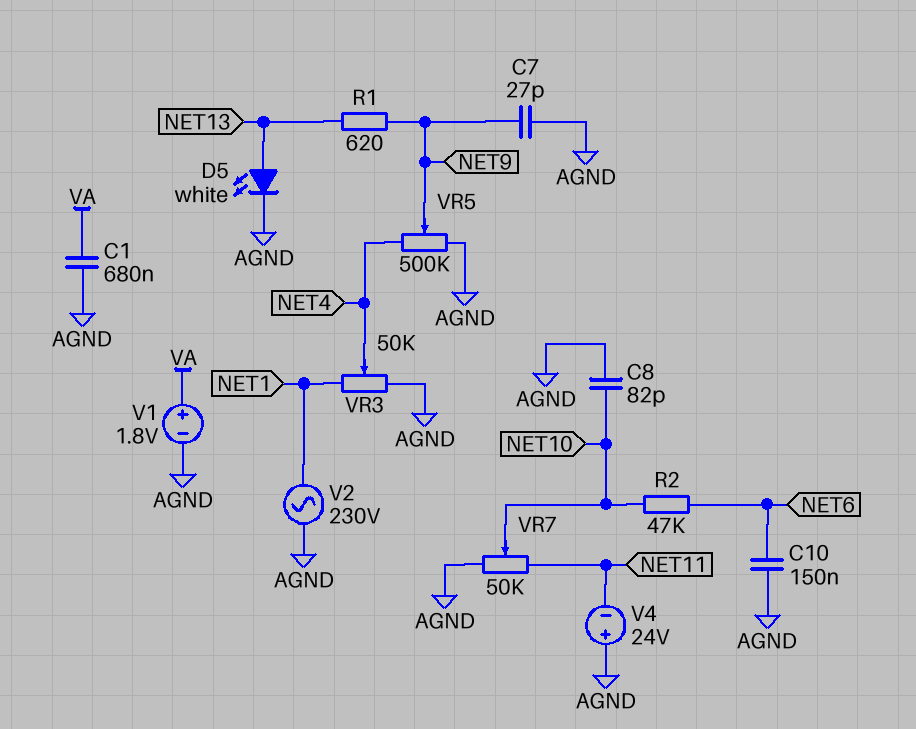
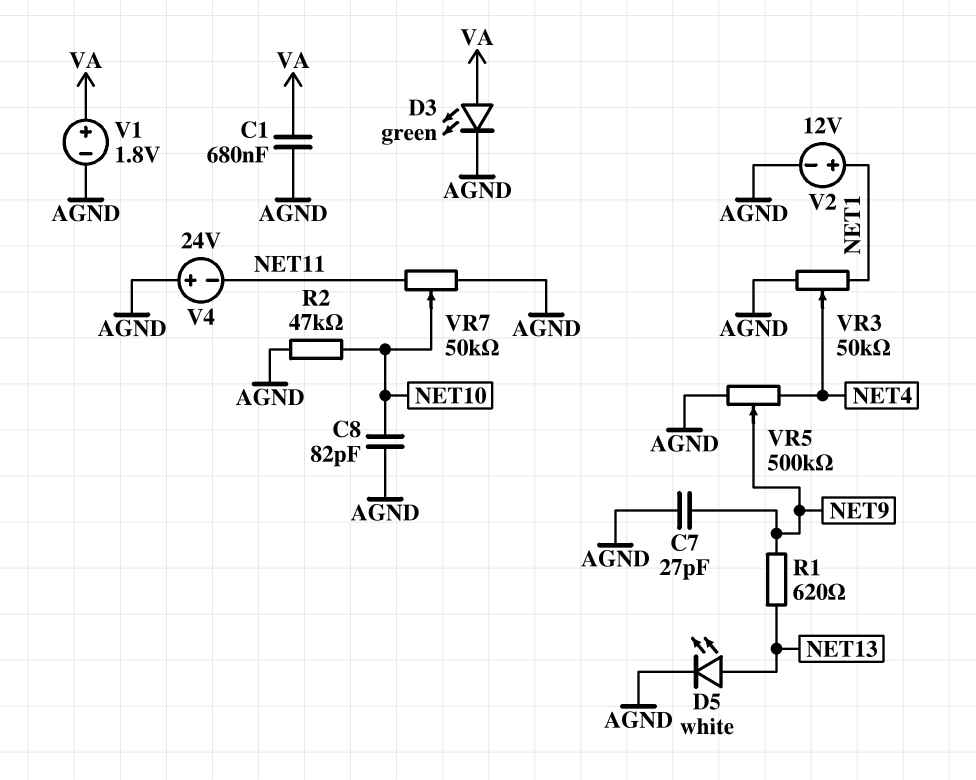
C10: 150nF (AGND, NET6) -> none
D3: none -> LED green (A VA, K AGND)
R2: 47k (NET6, NET10) -> 47k (AGND, NET10)
V2: AC 230V (AGND, NET1) -> 12V (plus NET1, minus AGND)

